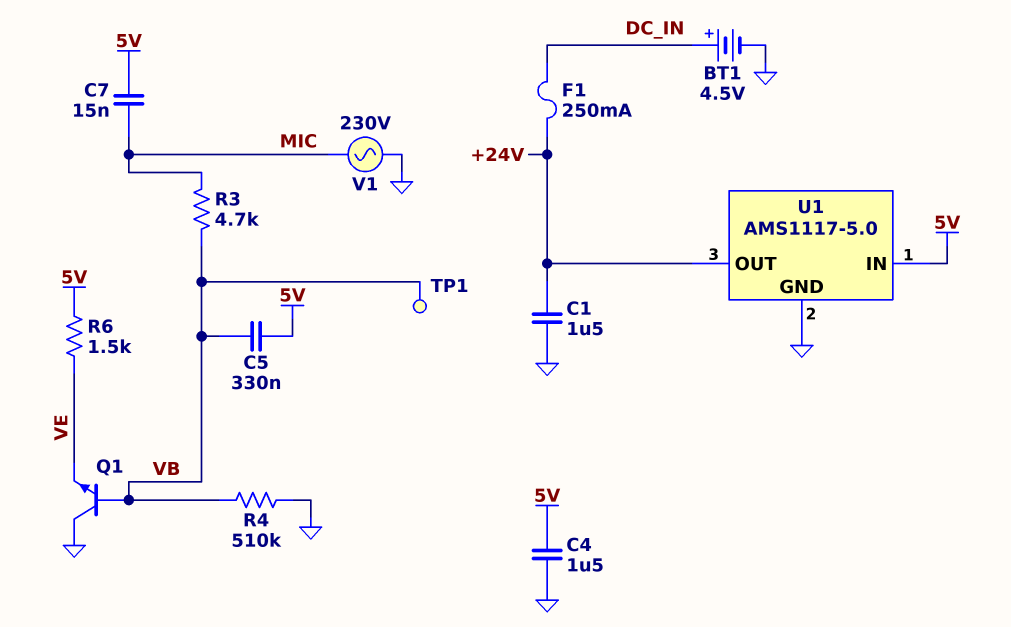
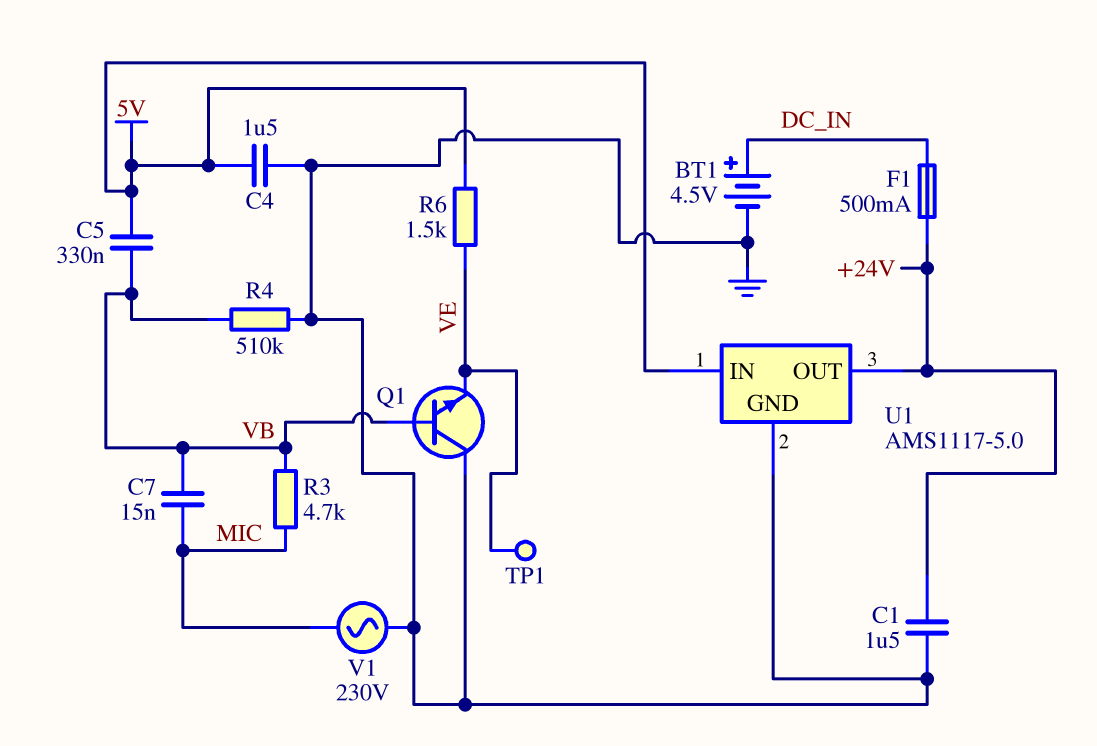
C7: 15nF (5V, MIC) -> 15nF (MIC, VB)
F1: 250mA (+24V, DC_IN) -> 500mA (+24V, DC_IN)
TP1: test point (VB) -> test point (VE)

